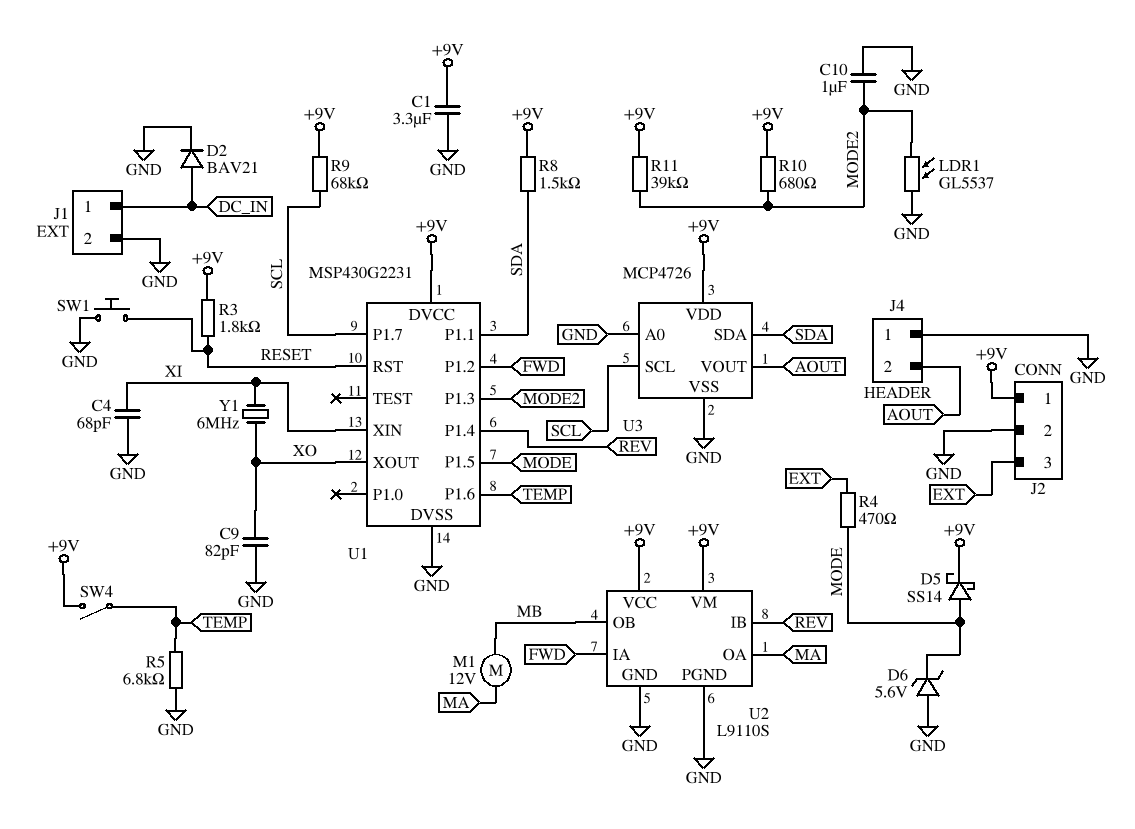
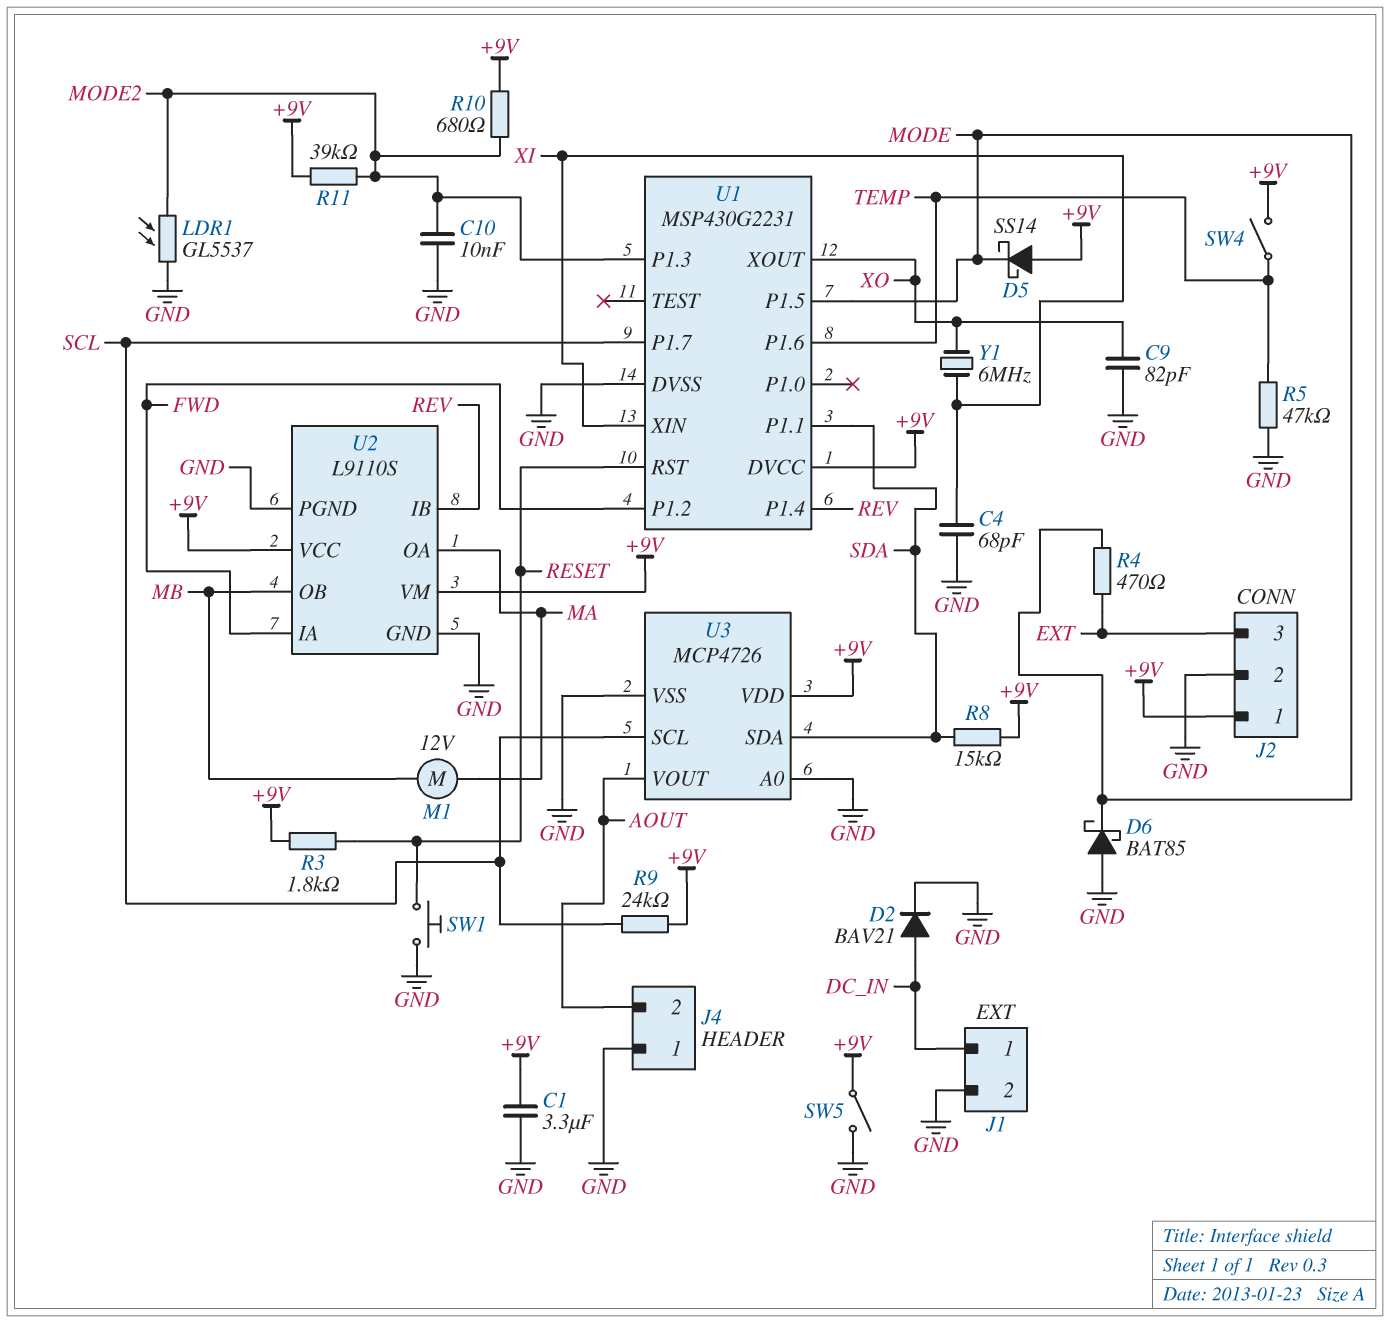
C10: 1uF (GND, MODE2) -> 10nF (GND, MODE2)
D5: schottky SS14 (A MODE, K +9V) -> schottky SS14 (A +9V, K MODE)
D6: zener 5.6V (A GND, K MODE) -> schottky BAT85 (A GND, K MODE)
R5: 6.8k (GND, TEMP) -> 47k (GND, TEMP)
R8: 1.5k (+9V, SDA) -> 15k (+9V, SDA)
R9: 68k (+9V, SCL) -> 24k (+9V, SCL)
SW5: none -> switch (+9V, GND)

